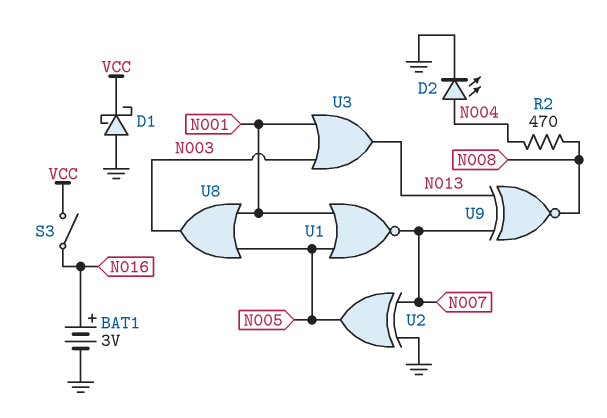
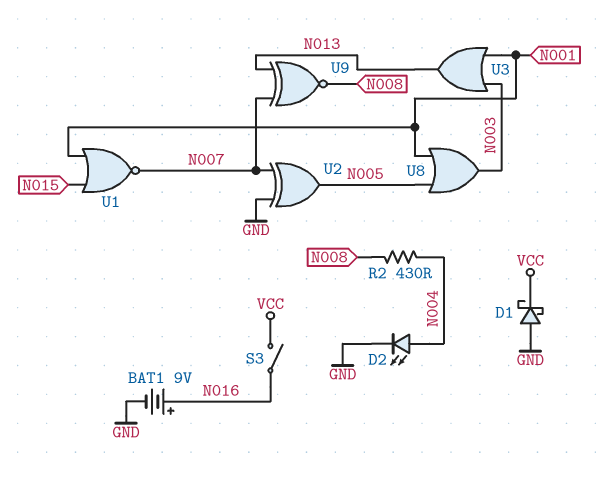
BAT1: 3V (plus N016, minus GND) -> 9V (plus N016, minus GND)
R2: 470 (N004, N008) -> 430 (N004, N008)
U1: NOR (in N001, in N005, out N007) -> NOR (in N001, in N015, out N007)

